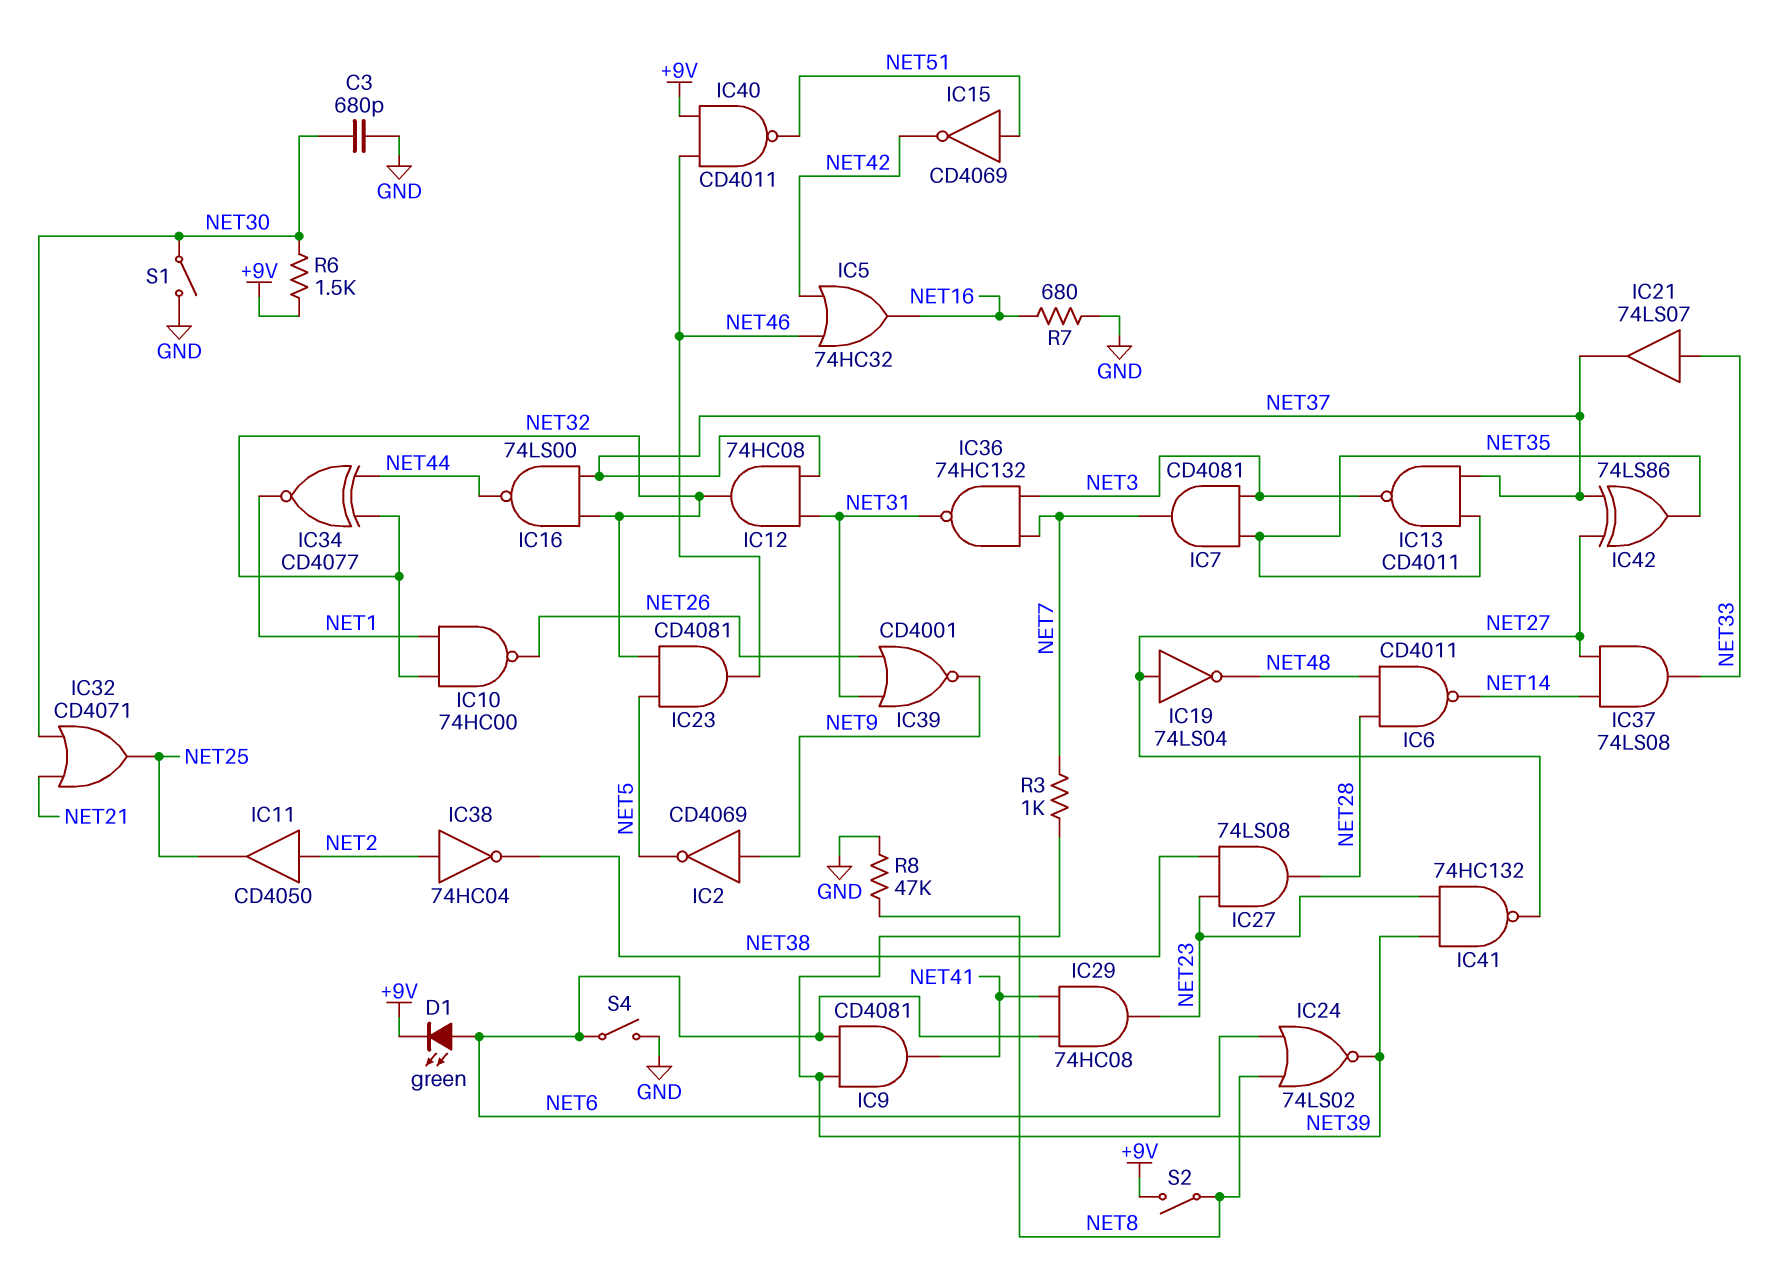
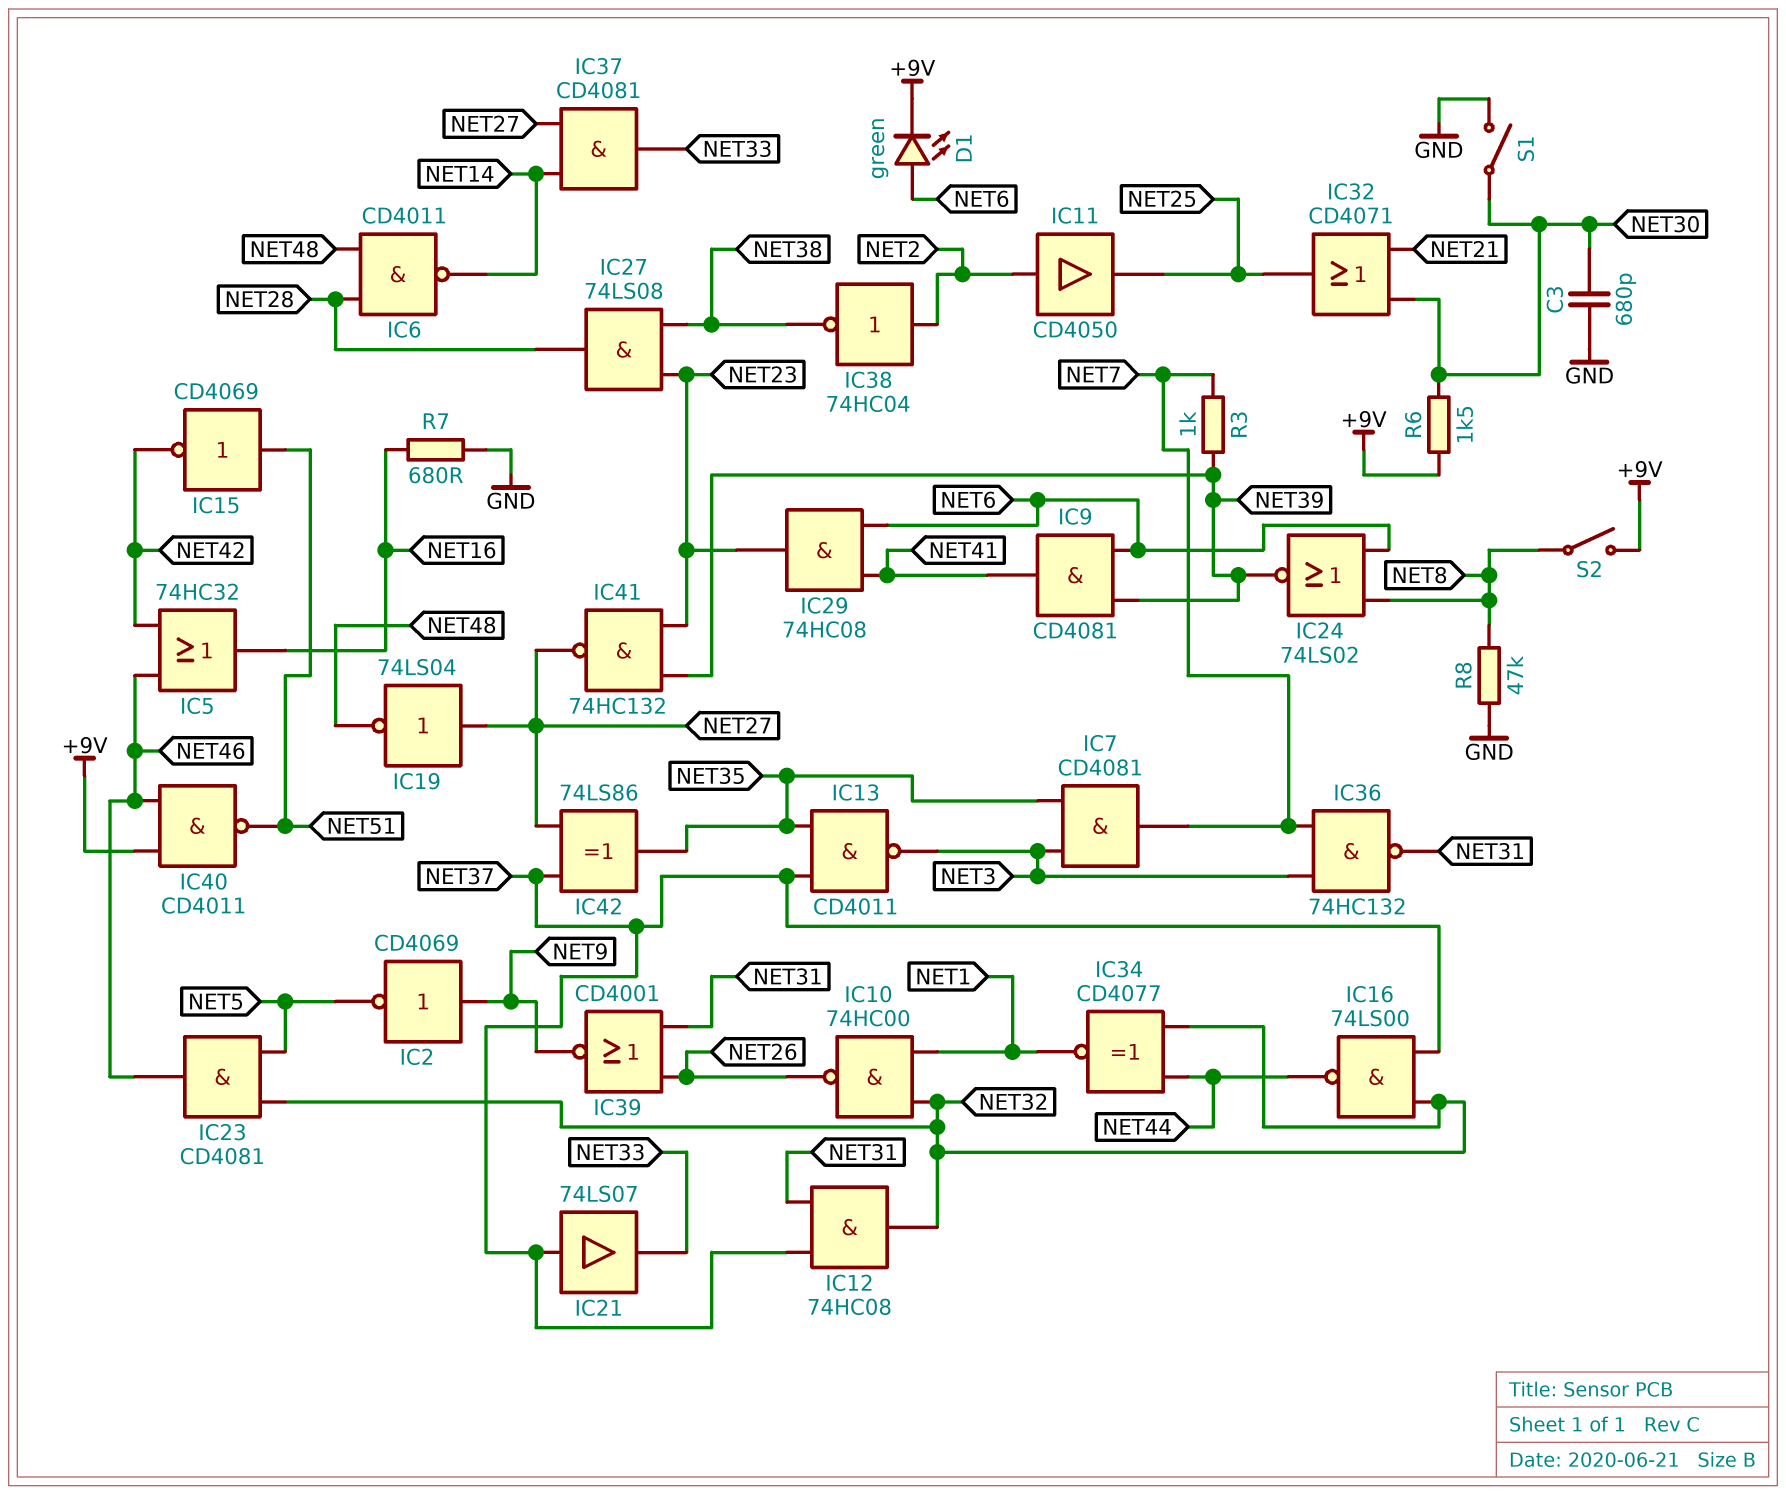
IC21: buffer 74LS07 (in NET33, out NET37) -> buffer 74LS07 (in NET37, out NET33)
IC37: AND 74LS08 (in NET14, in NET27, out NET33) -> AND CD4081 (in NET14, in NET27, out NET33)
S4: switch (GND, NET6) -> none

